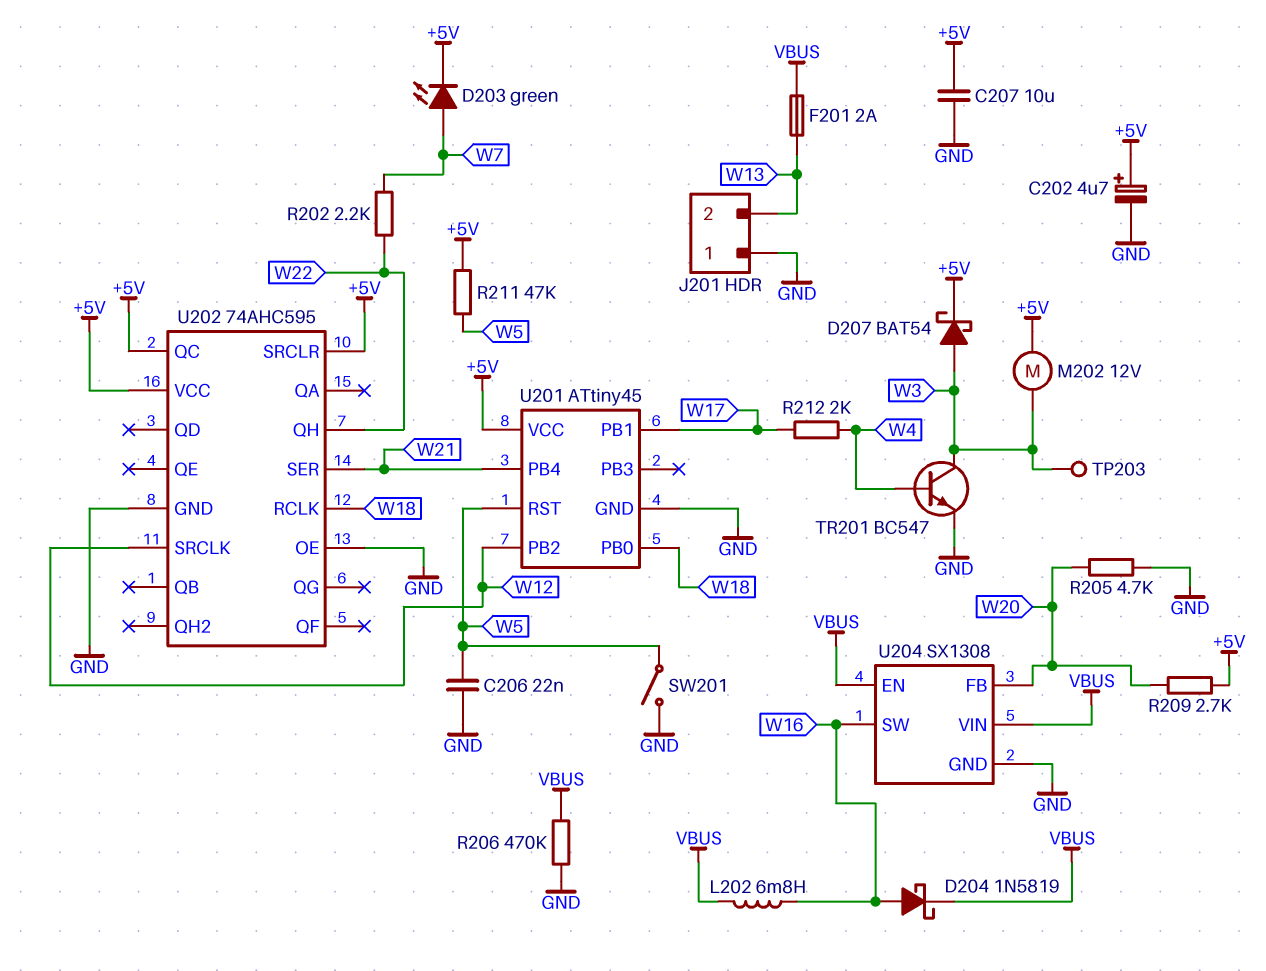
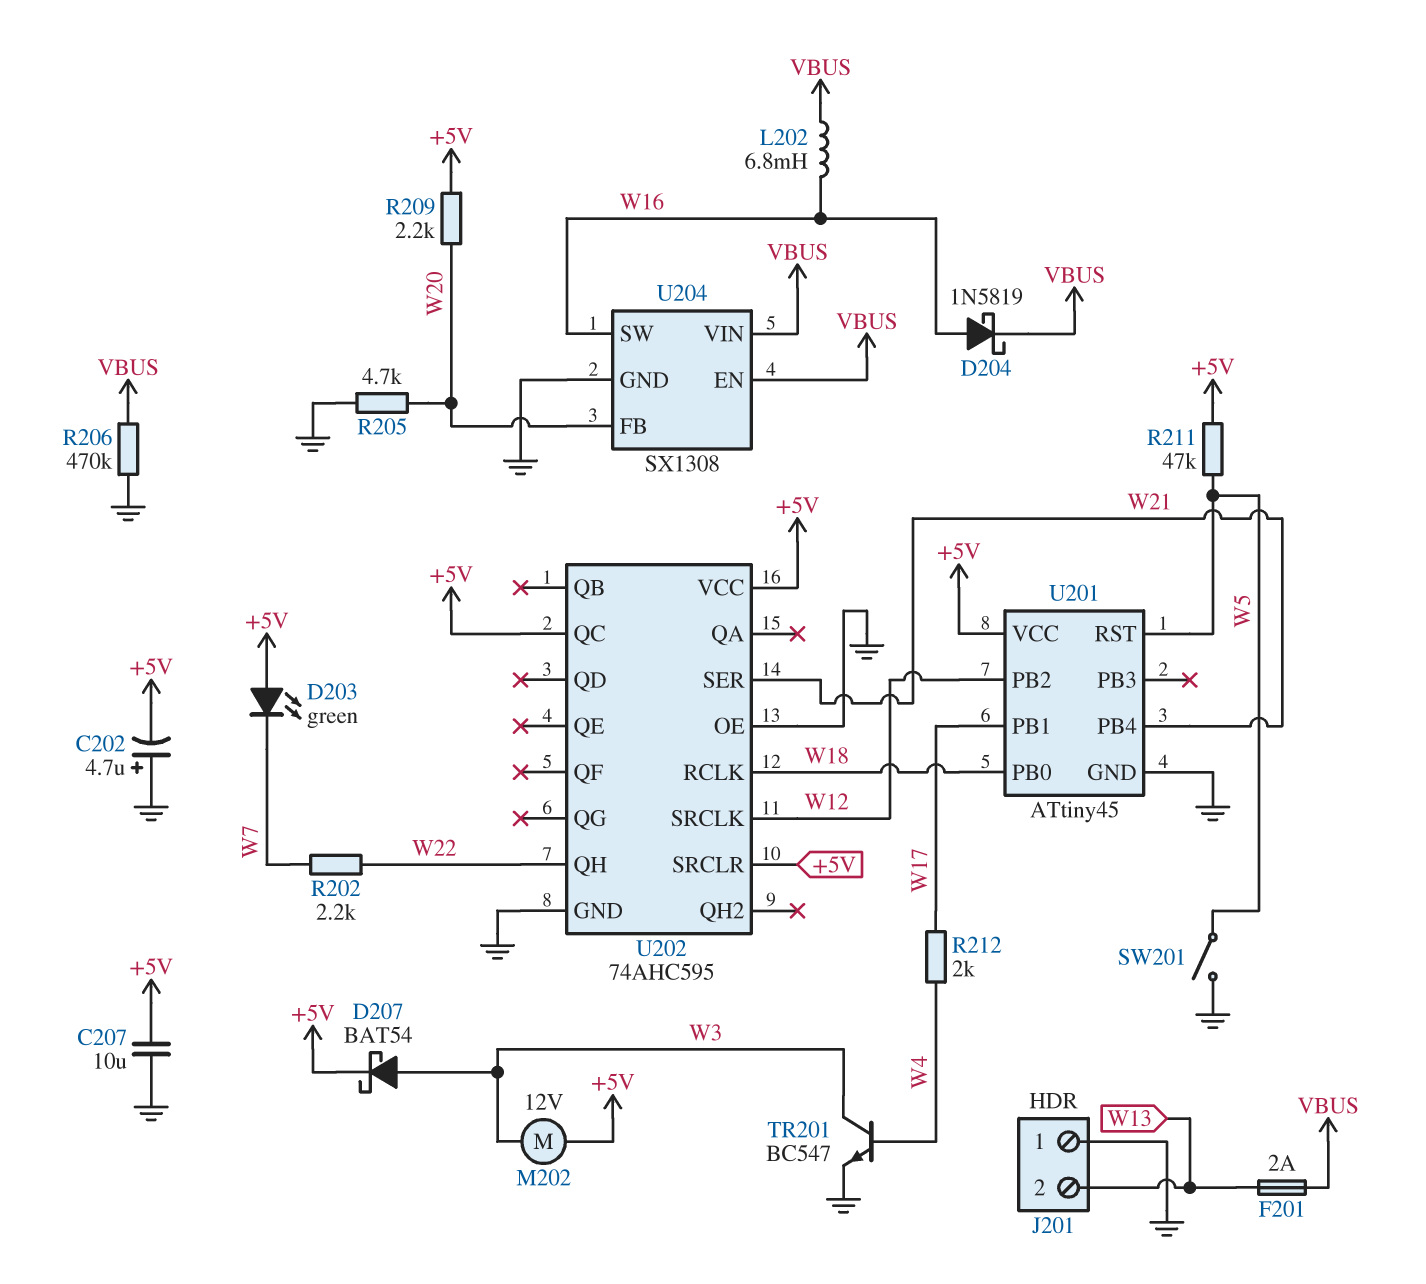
C202: 4.7uF (plus +5V, minus GND) -> 4.7uF (plus GND, minus +5V)
C206: 22nF (GND, W5) -> none
D203: LED green (A W7, K +5V) -> LED green (A +5V, K W7)
R209: 2.7k (+5V, W20) -> 2.2k (+5V, W20)
TP203: test point (W3) -> none

